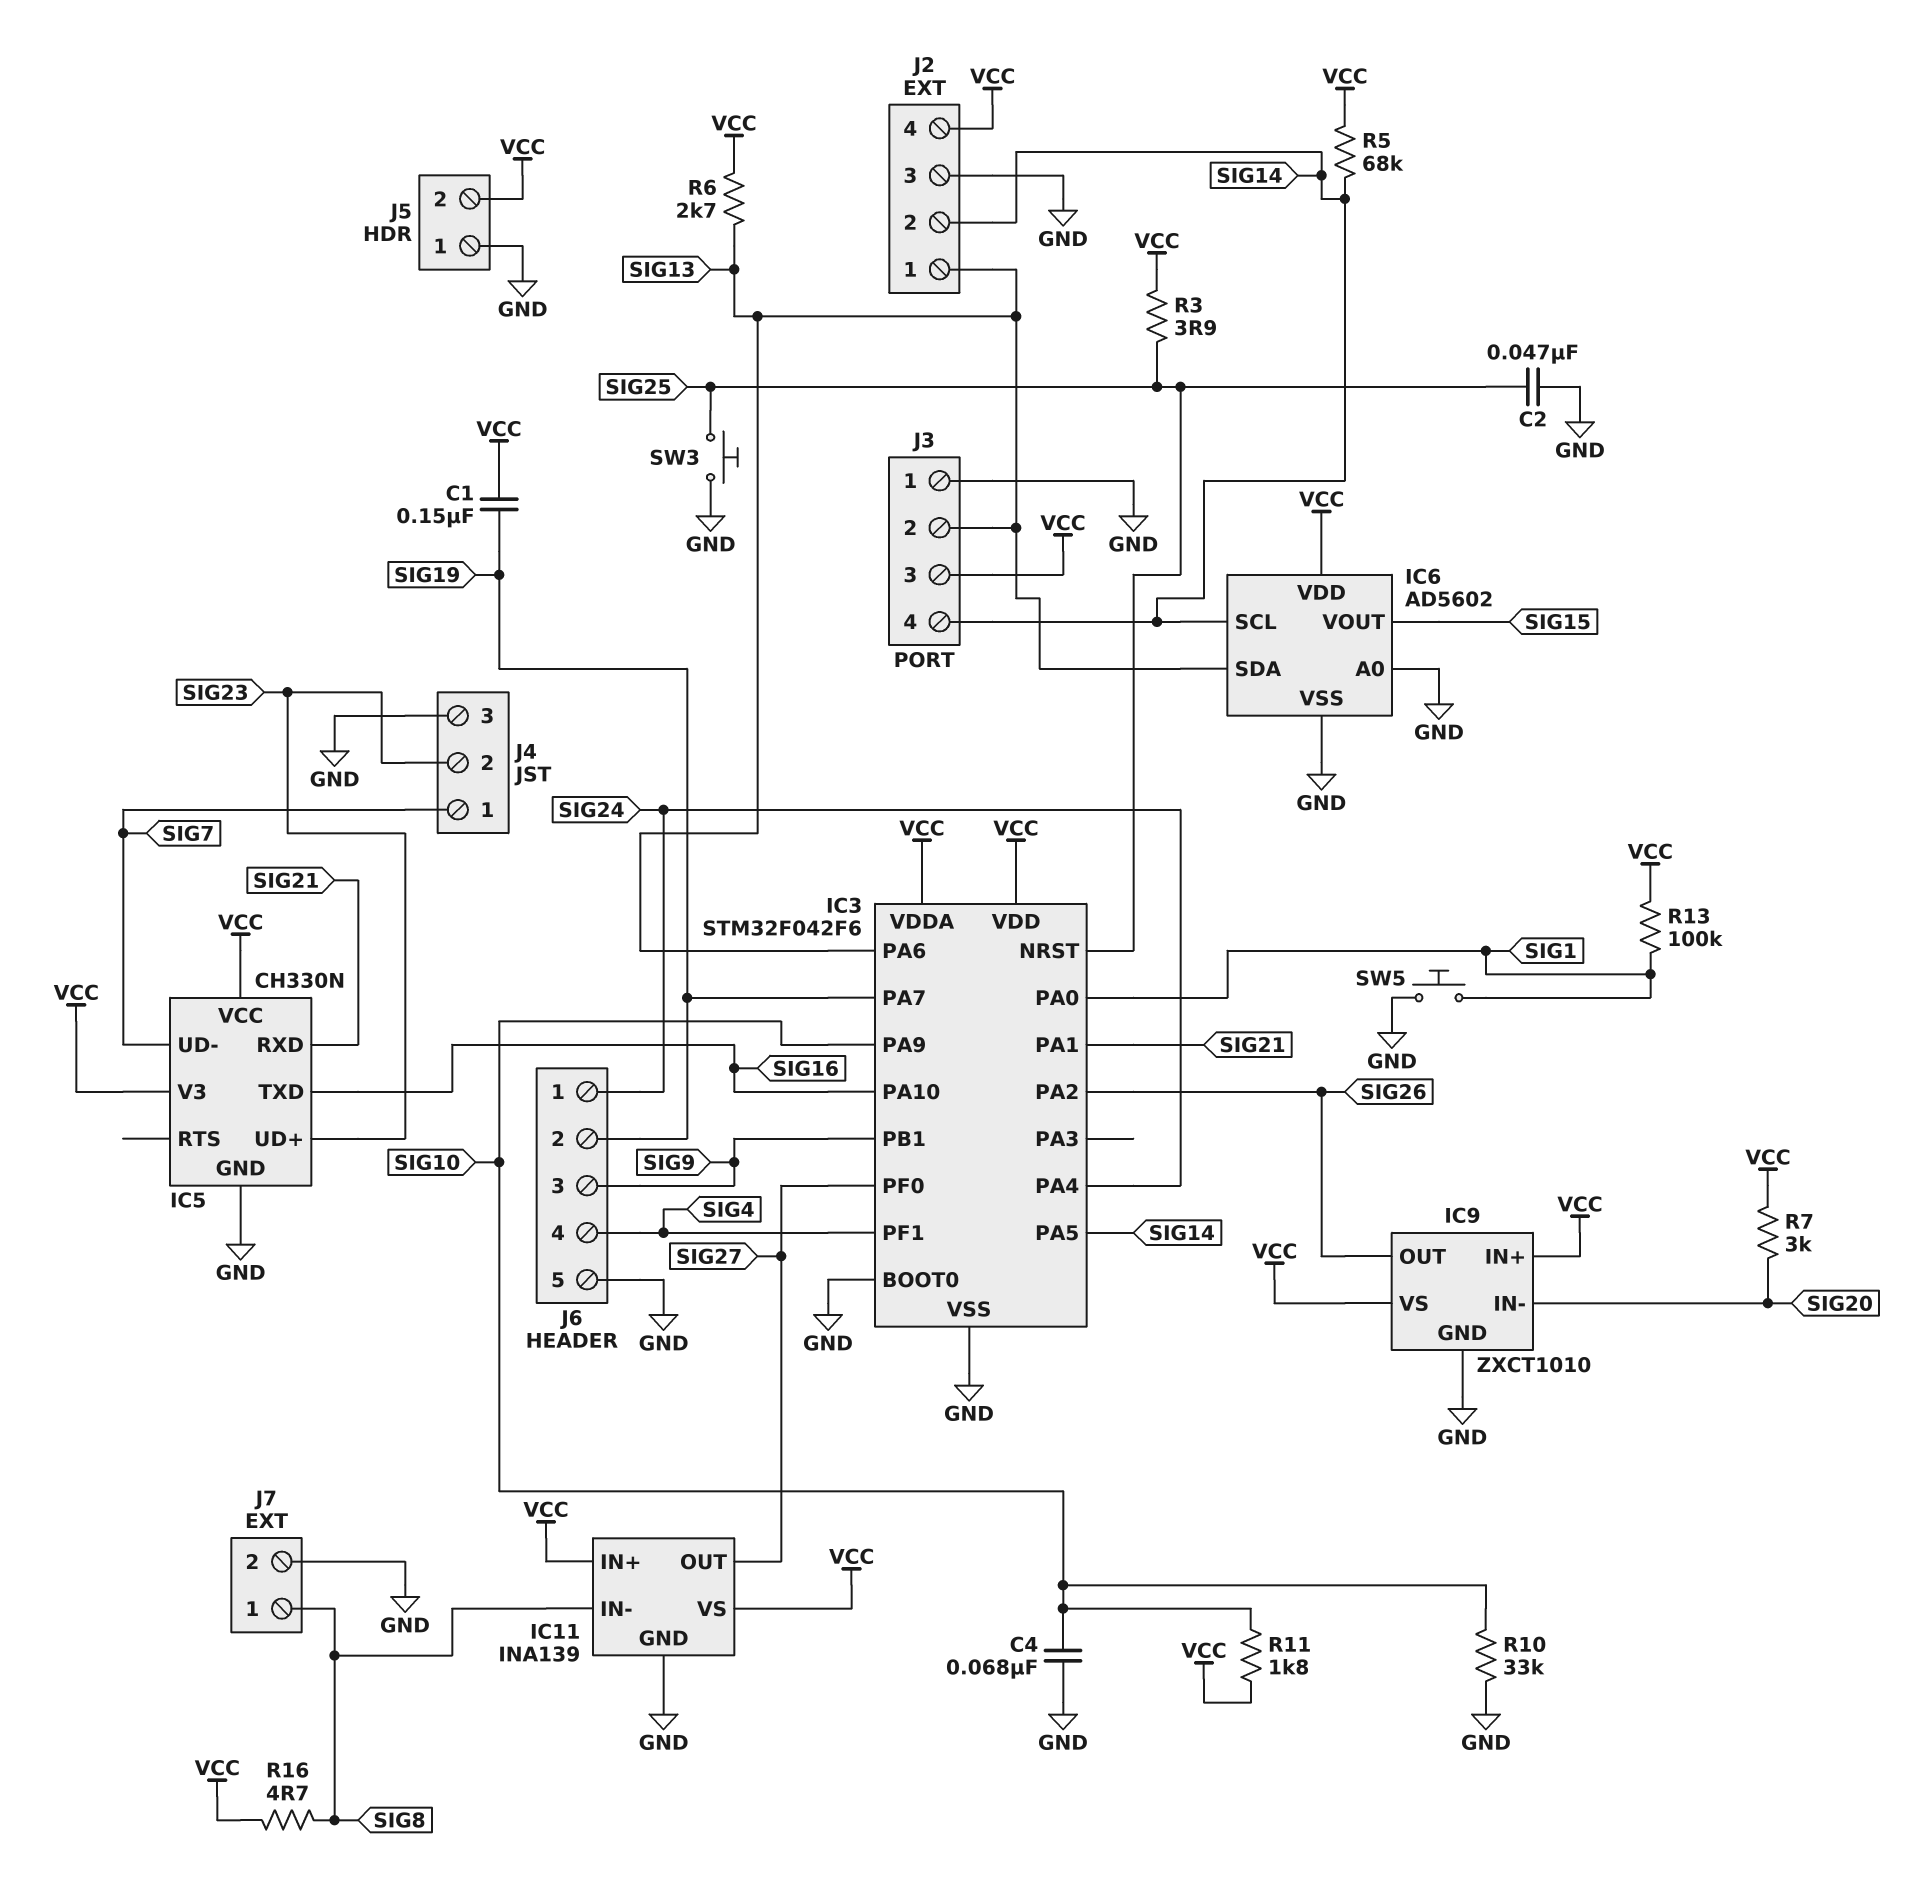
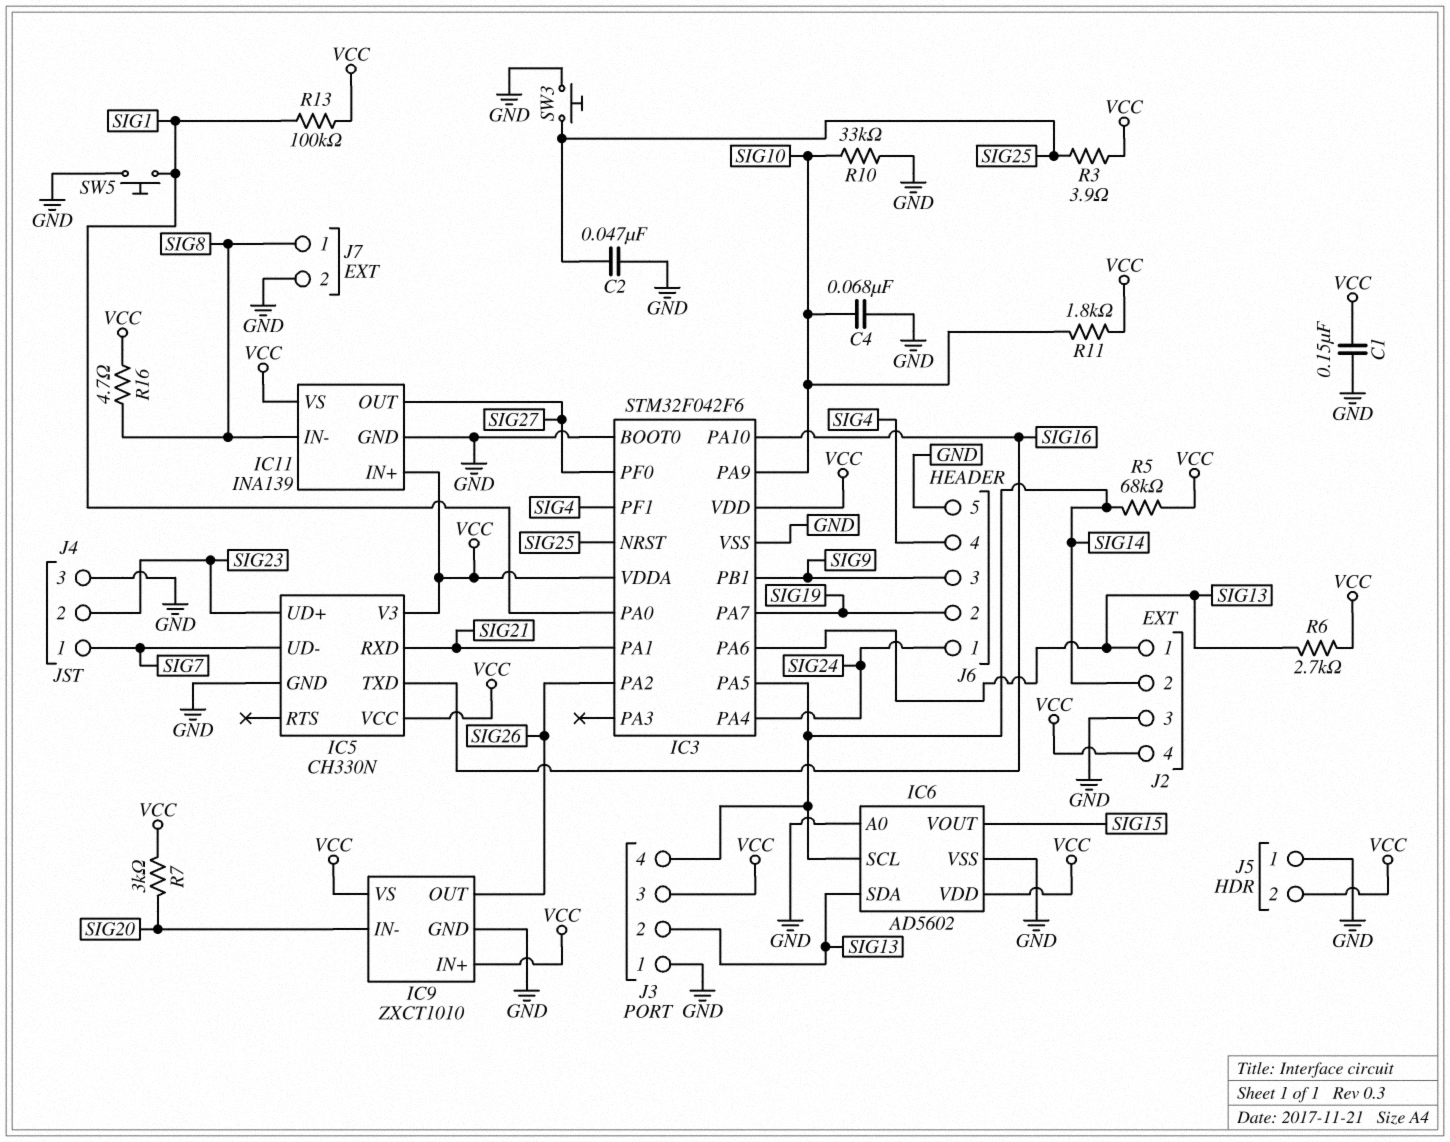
C1: 150nF (SIG19, VCC) -> 150nF (GND, VCC)

